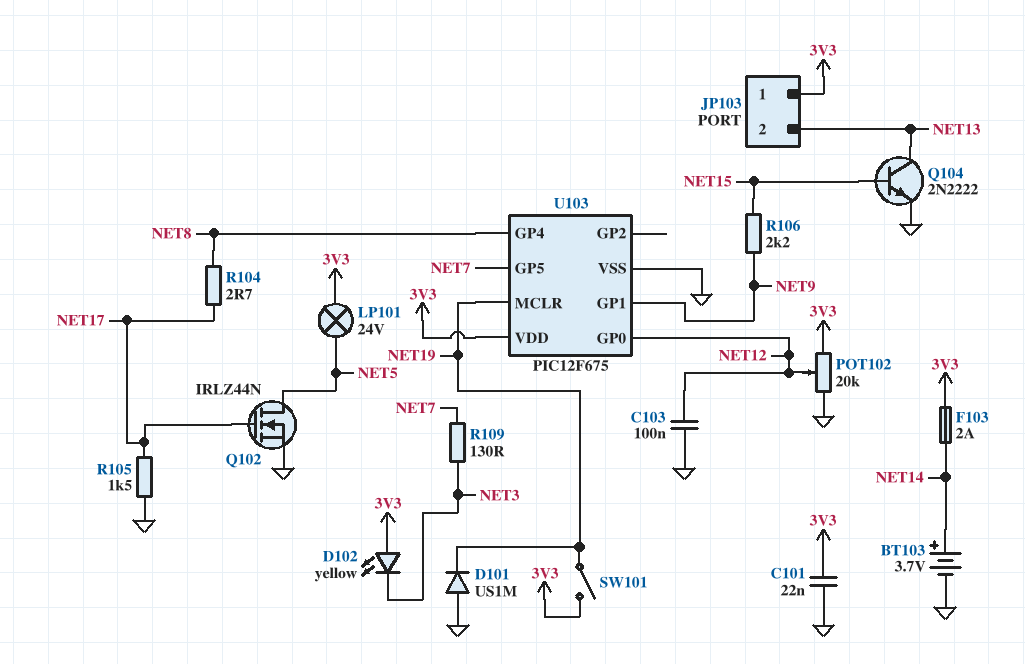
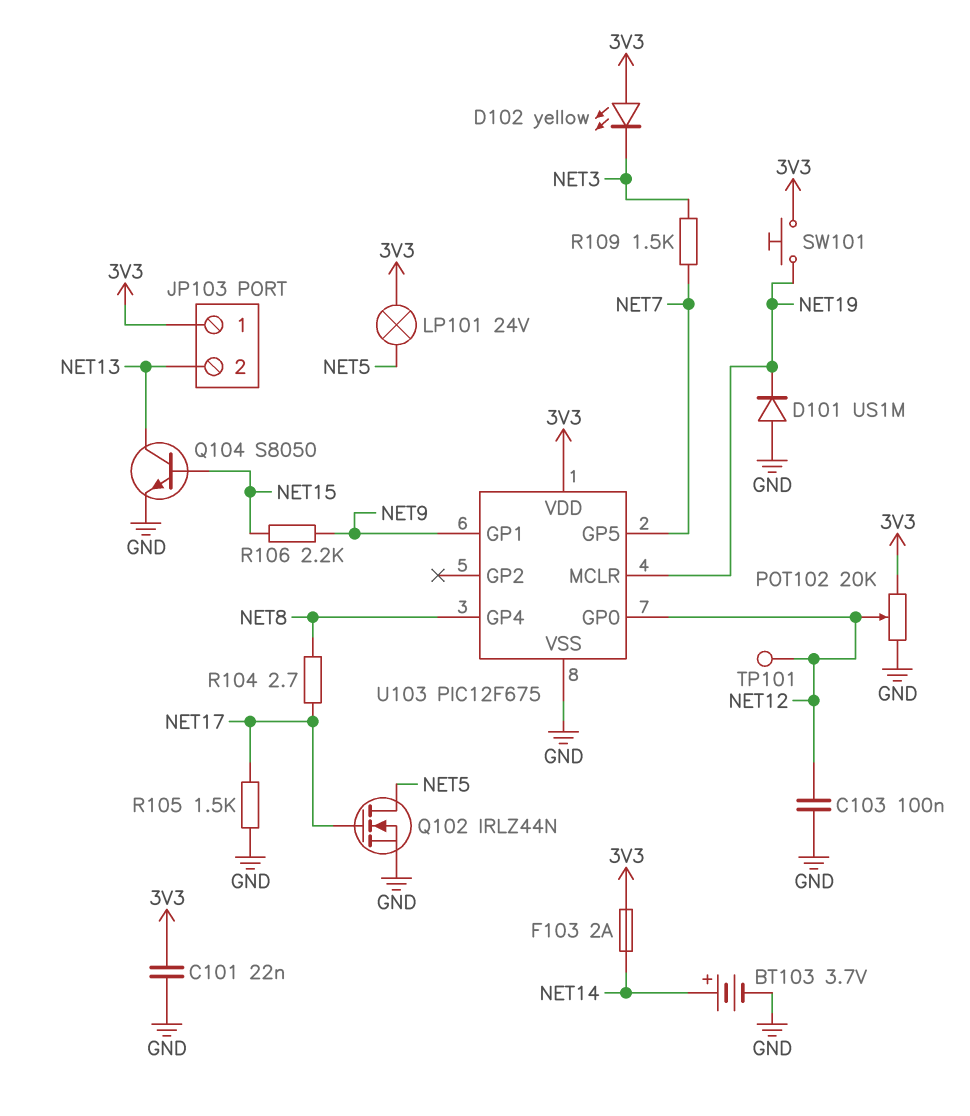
Q104: NPN 2N2222 (B NET15, C NET13, E GND) -> NPN S8050 (B NET15, C NET13, E GND)
R109: 130 (NET3, NET7) -> 1.5k (NET3, NET7)
SW101: switch (3V3, NET19) -> button (3V3, NET19)
TP101: none -> test point (NET12)

